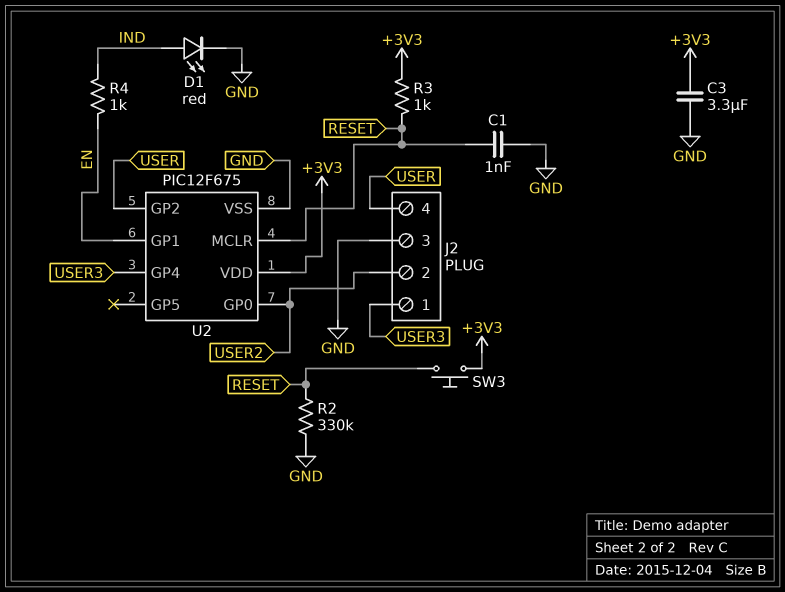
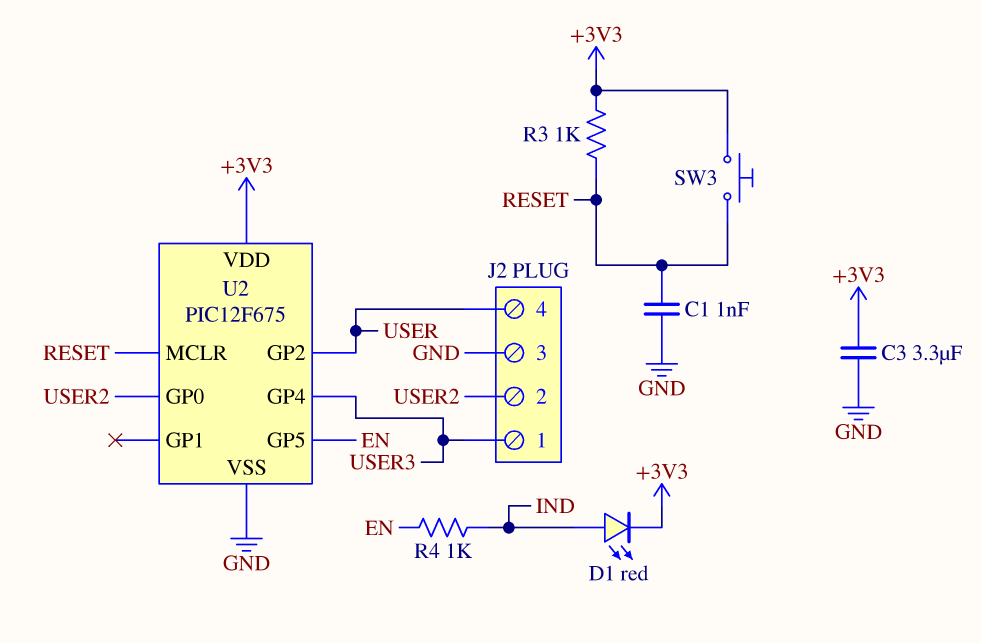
D1: LED red (A IND, K GND) -> LED red (A IND, K +3V3)
R2: 330k (GND, RESET) -> none
U2 pin GP1: EN -> none
U2 pin GP5: none -> EN

